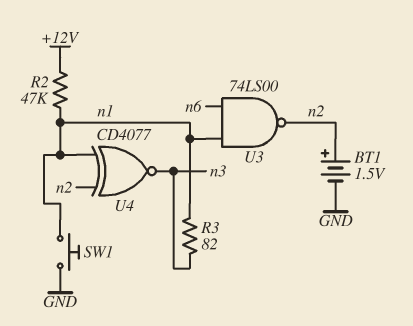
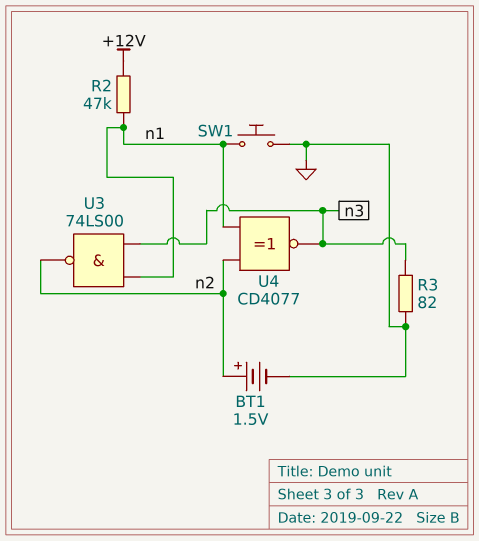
R3: 82 (n1, n3) -> 82 (GND, n3)
U3: NAND 74LS00 (in n1, in n6, out n2) -> NAND 74LS00 (in n1, in n3, out n2)

